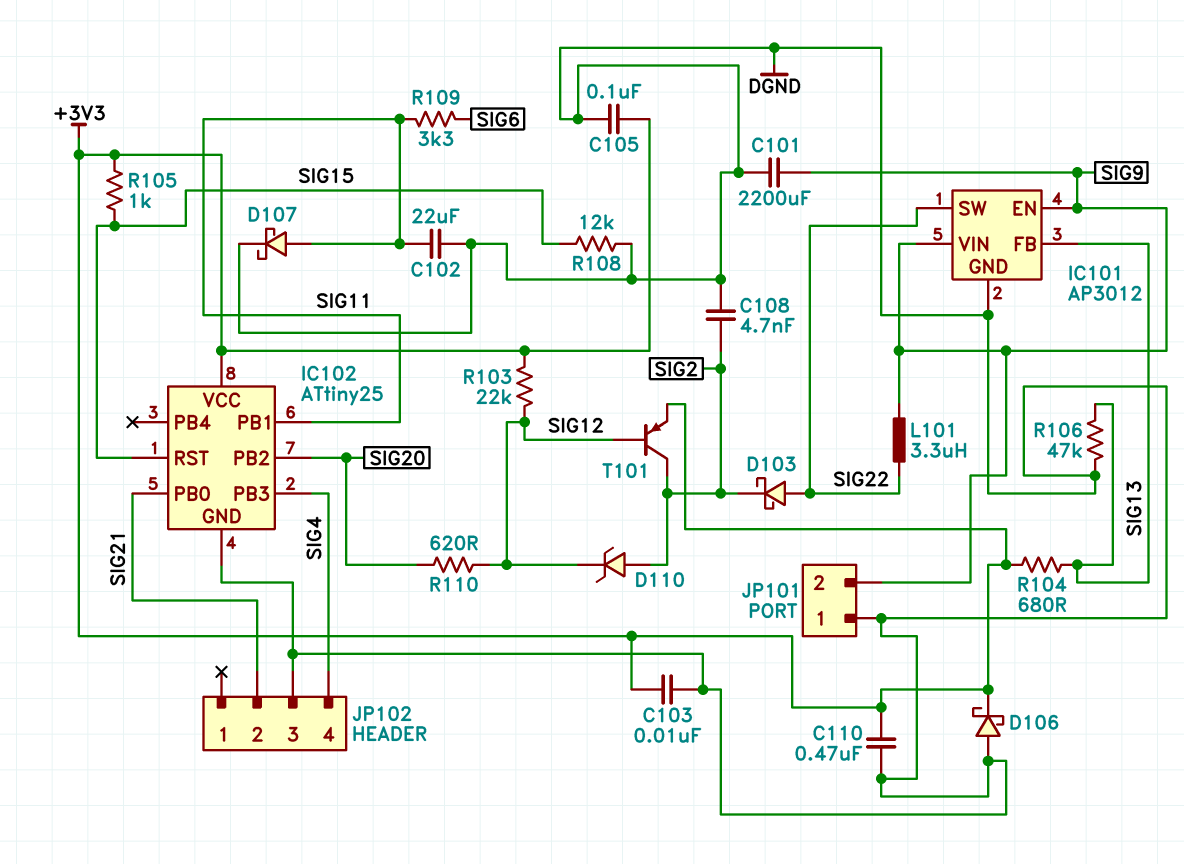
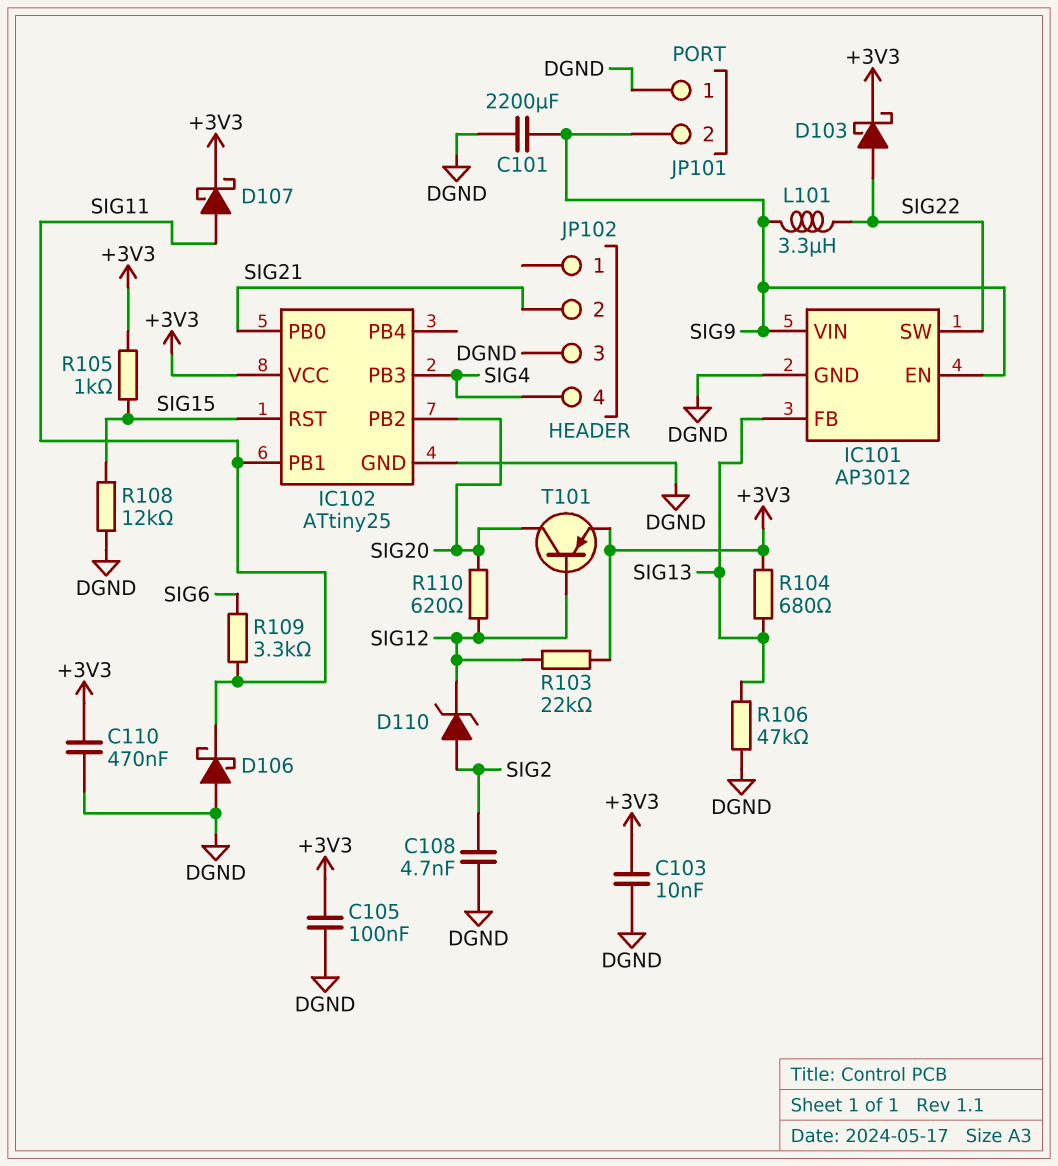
C102: 22uF (DGND, SIG11) -> none
D103: schottky (A SIG22, K SIG2) -> schottky (A SIG22, K +3V3)
D106: schottky (A DGND, K +3V3) -> schottky (A DGND, K SIG11)
D107: schottky (A SIG11, K DGND) -> schottky (A SIG11, K +3V3)
T101: PNP (B SIG12, C SIG2, E +3V3) -> PNP (B SIG12, C SIG20, E +3V3)

